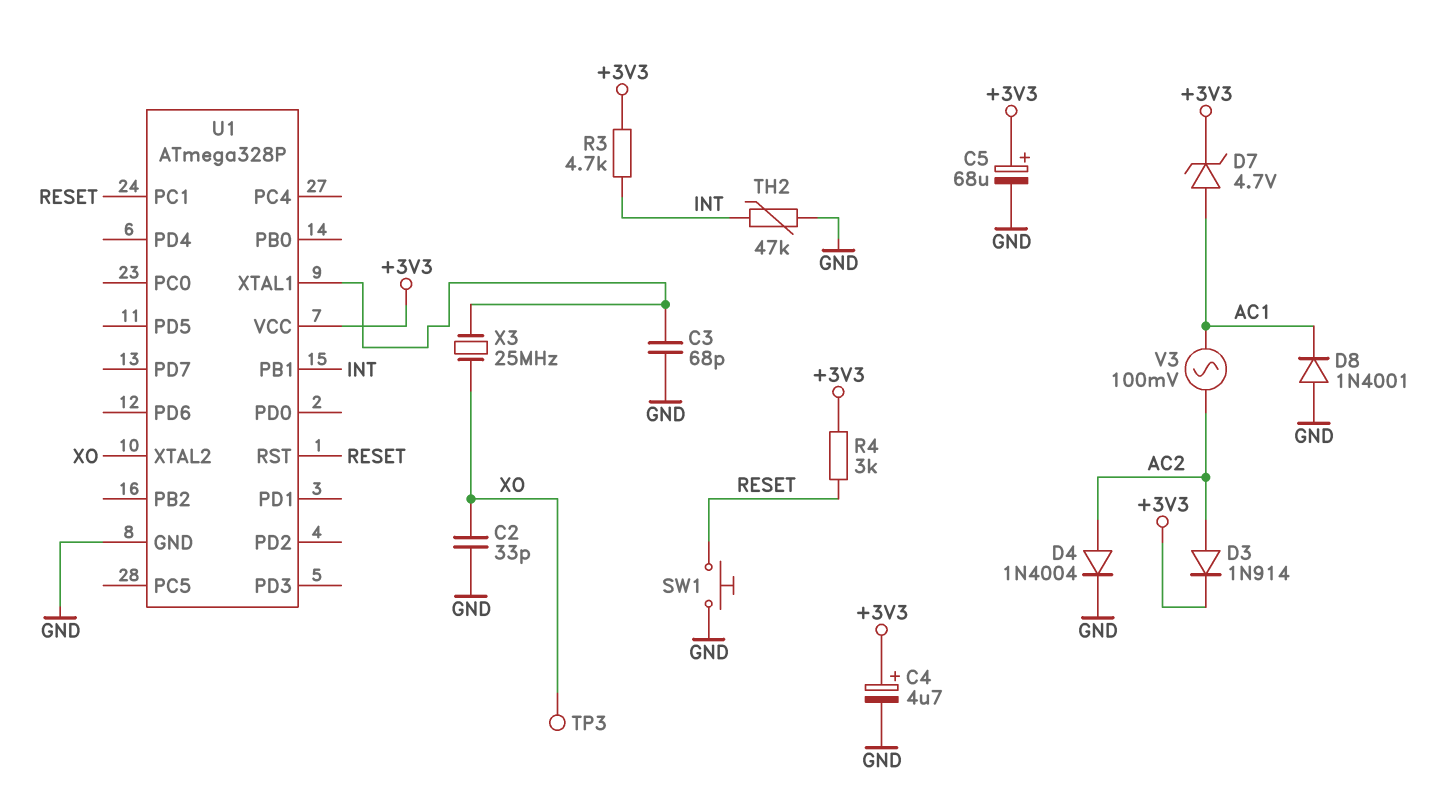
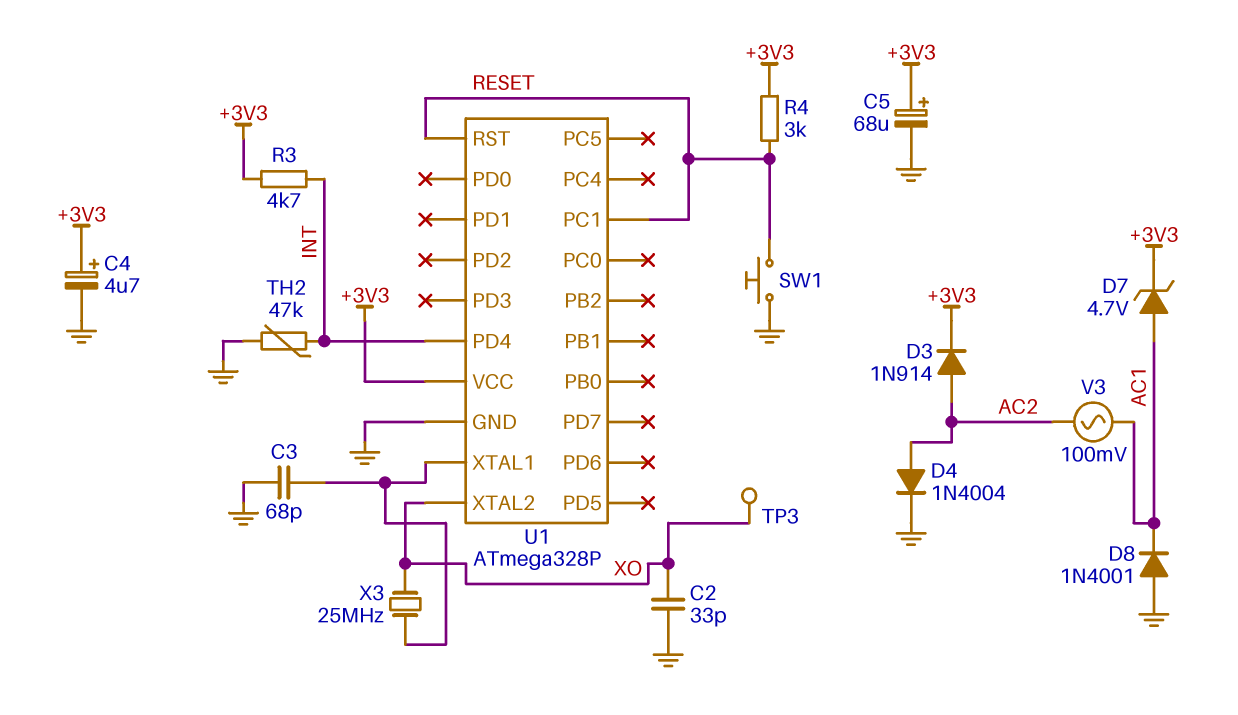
U1 pin PB1: INT -> none
U1 pin PD4: none -> INT

